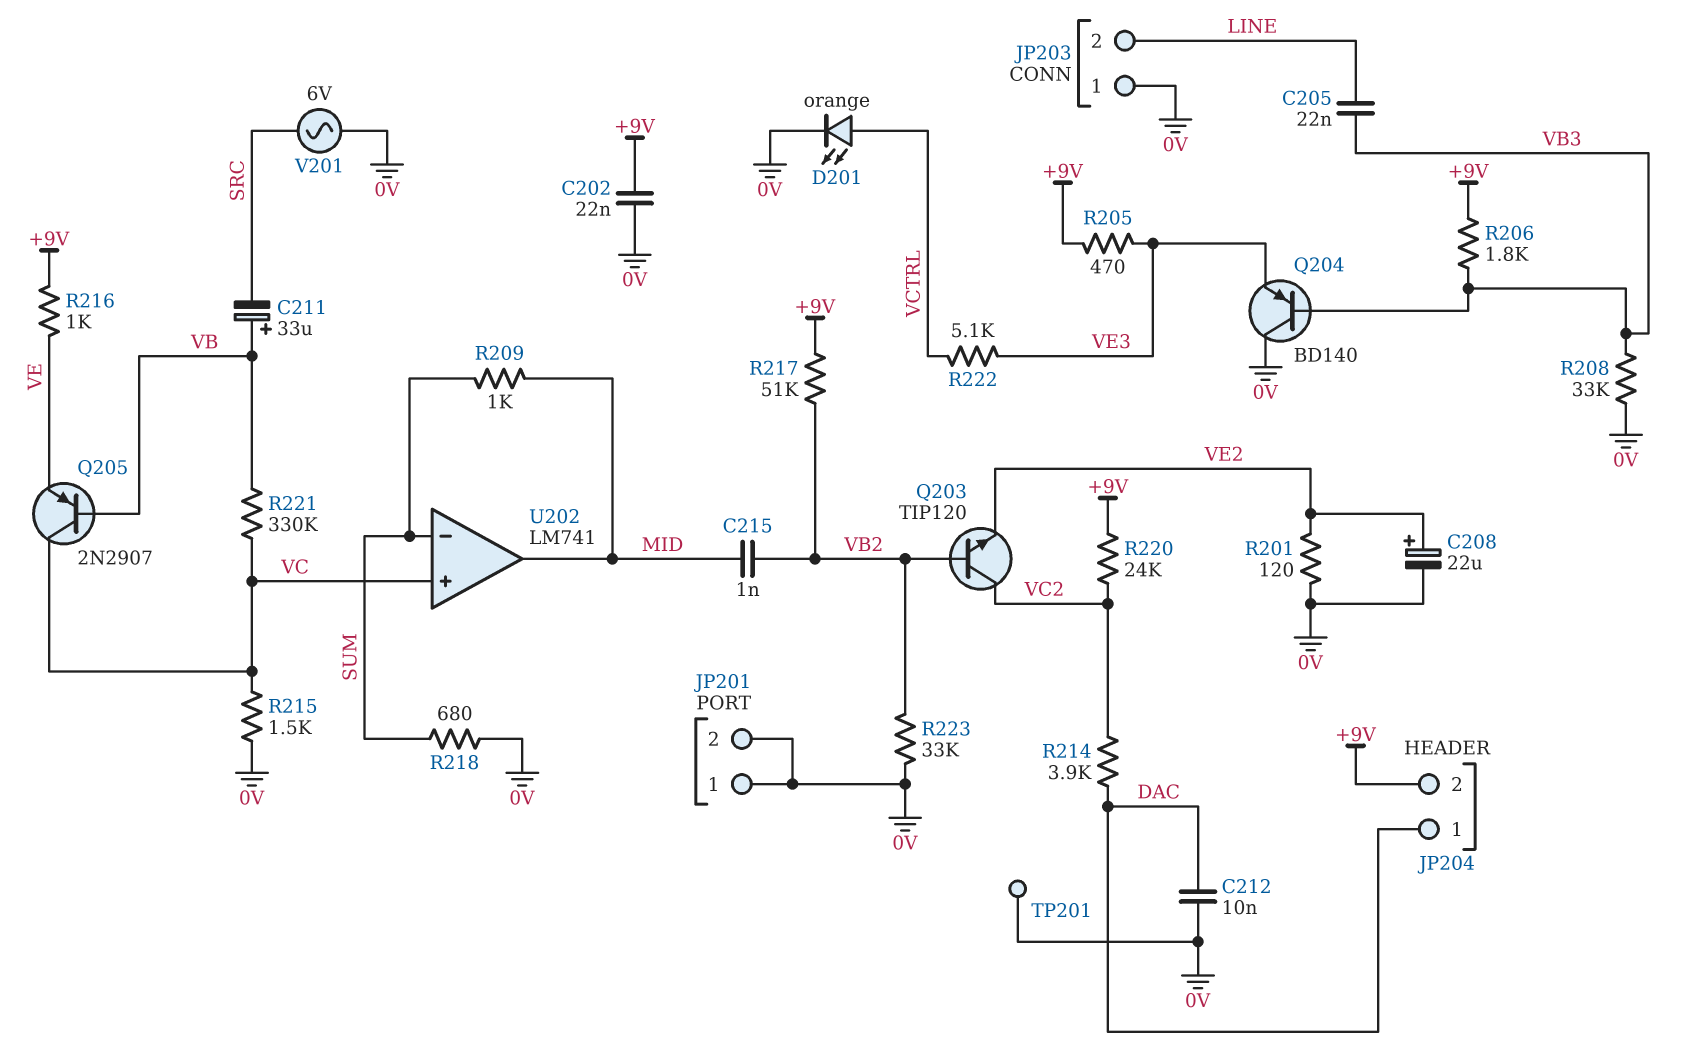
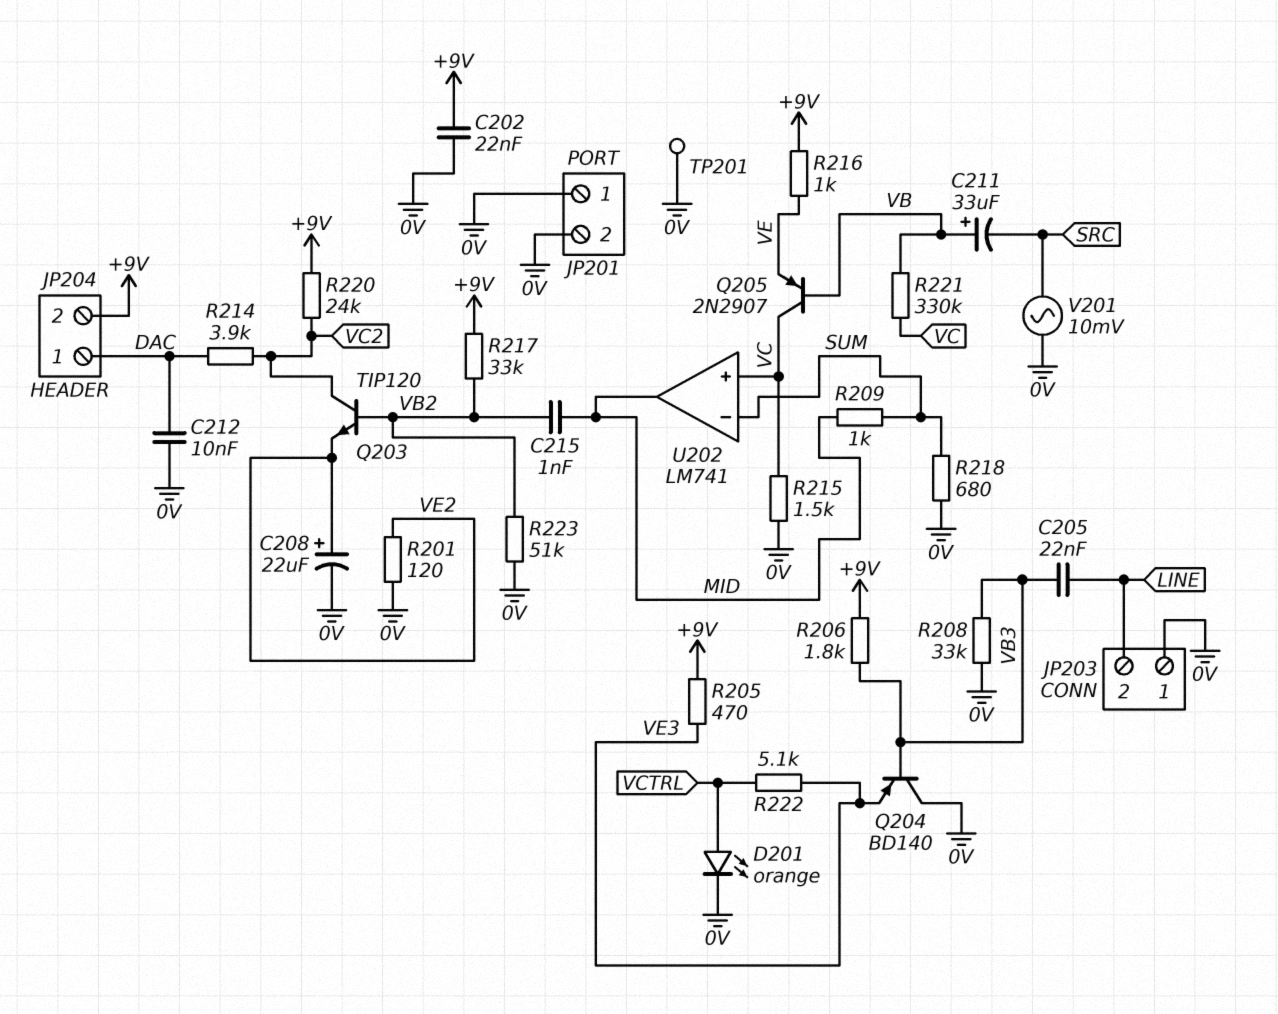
R217: 51k (+9V, VB2) -> 33k (+9V, VB2)
R223: 33k (0V, VB2) -> 51k (0V, VB2)
V201: AC 6V (0V, SRC) -> AC 10mV (0V, SRC)

